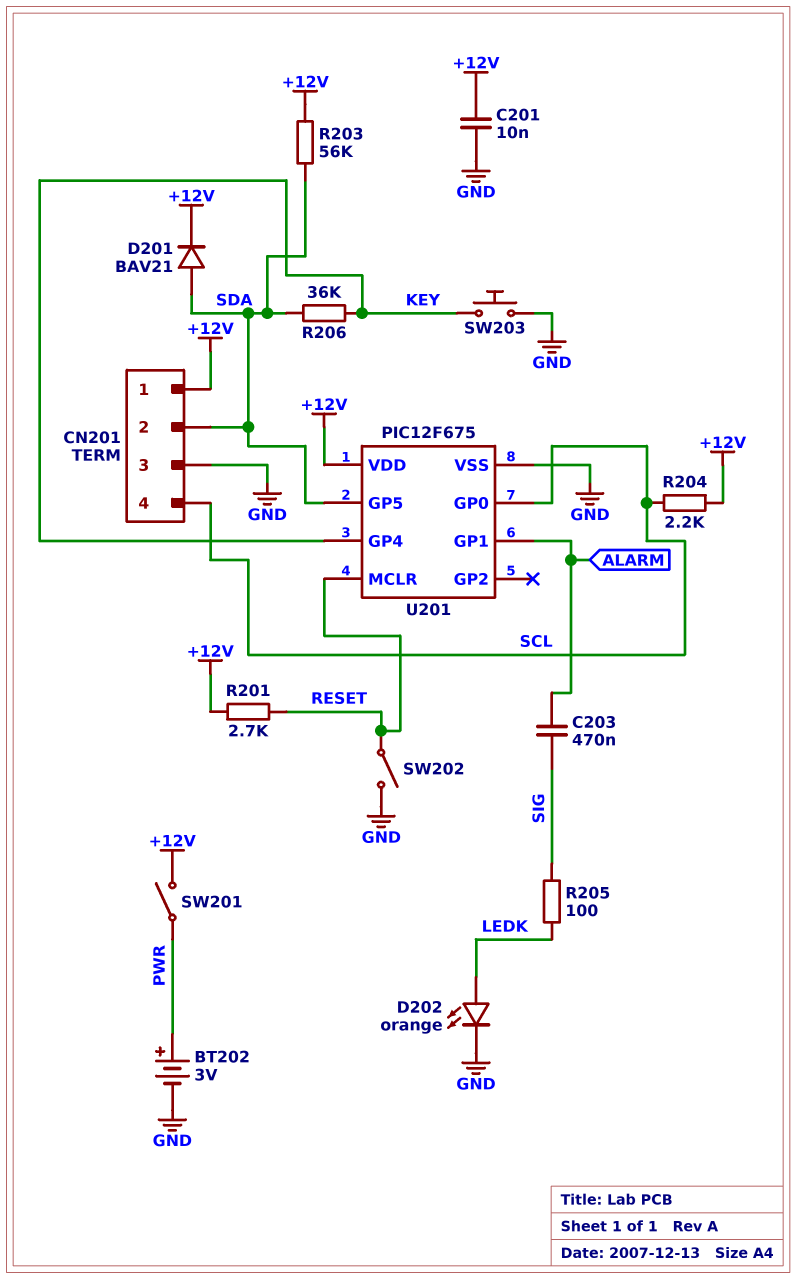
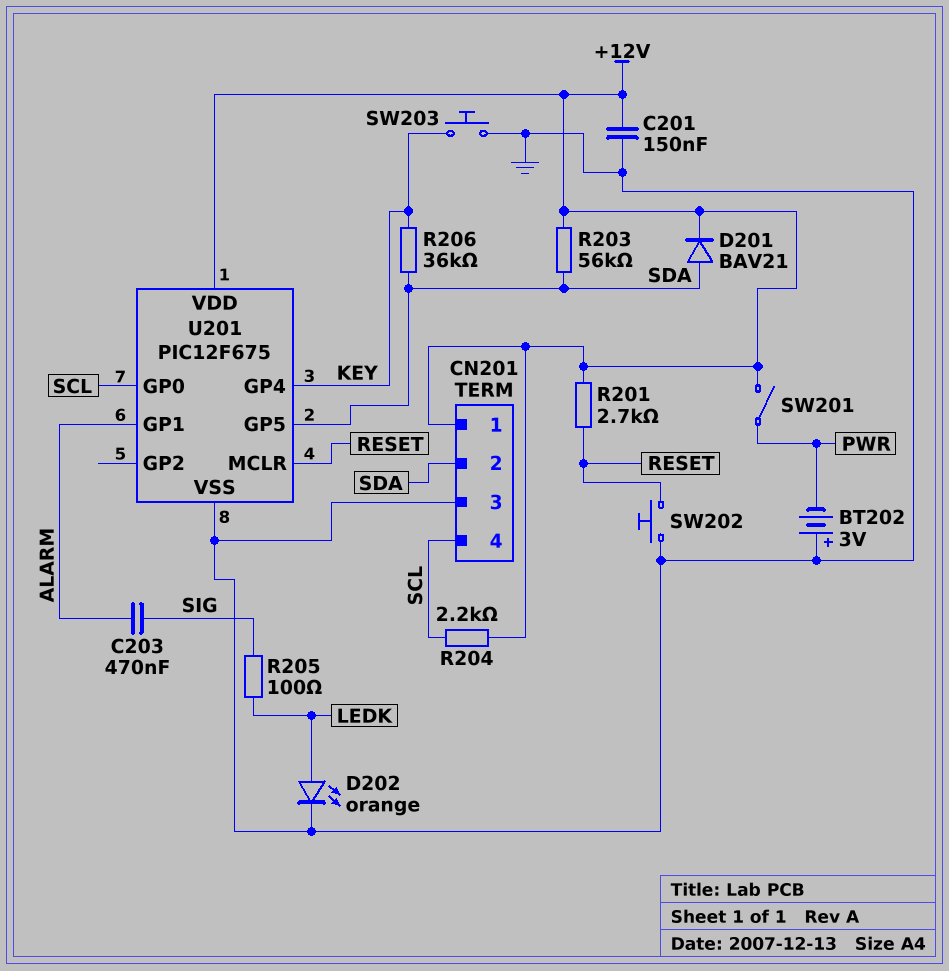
BT202: 3V (plus PWR, minus GND) -> 3V (plus GND, minus PWR)
C201: 10nF (+12V, GND) -> 150nF (+12V, GND)
SW202: switch (GND, RESET) -> button (GND, RESET)

